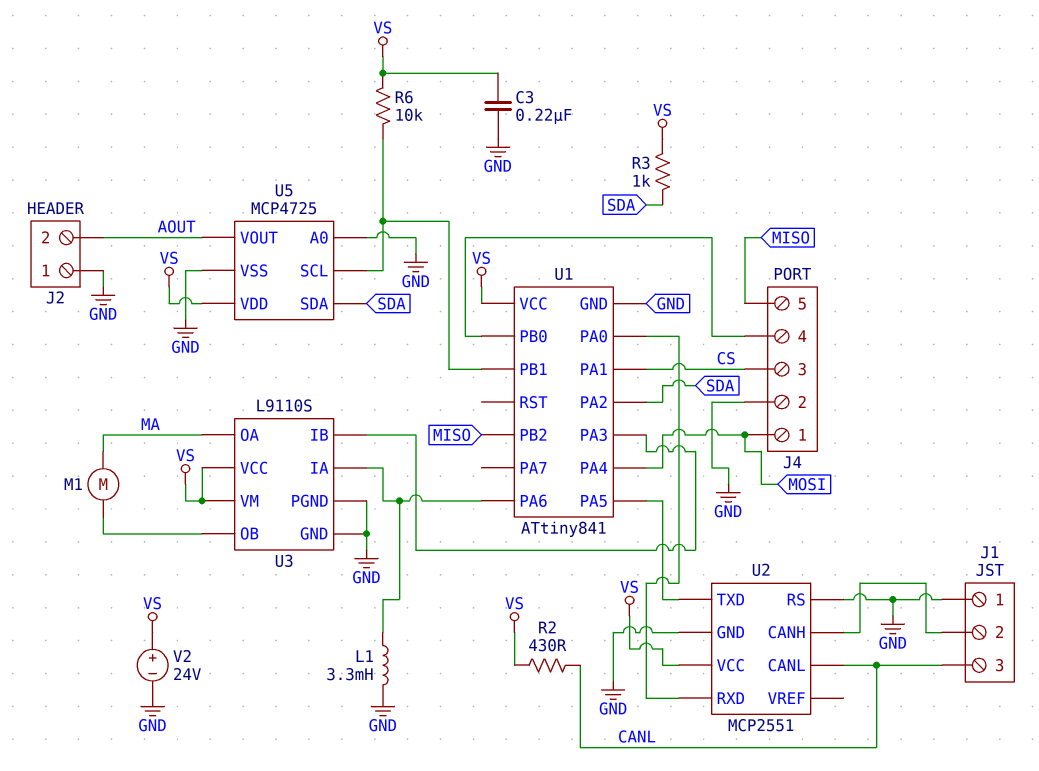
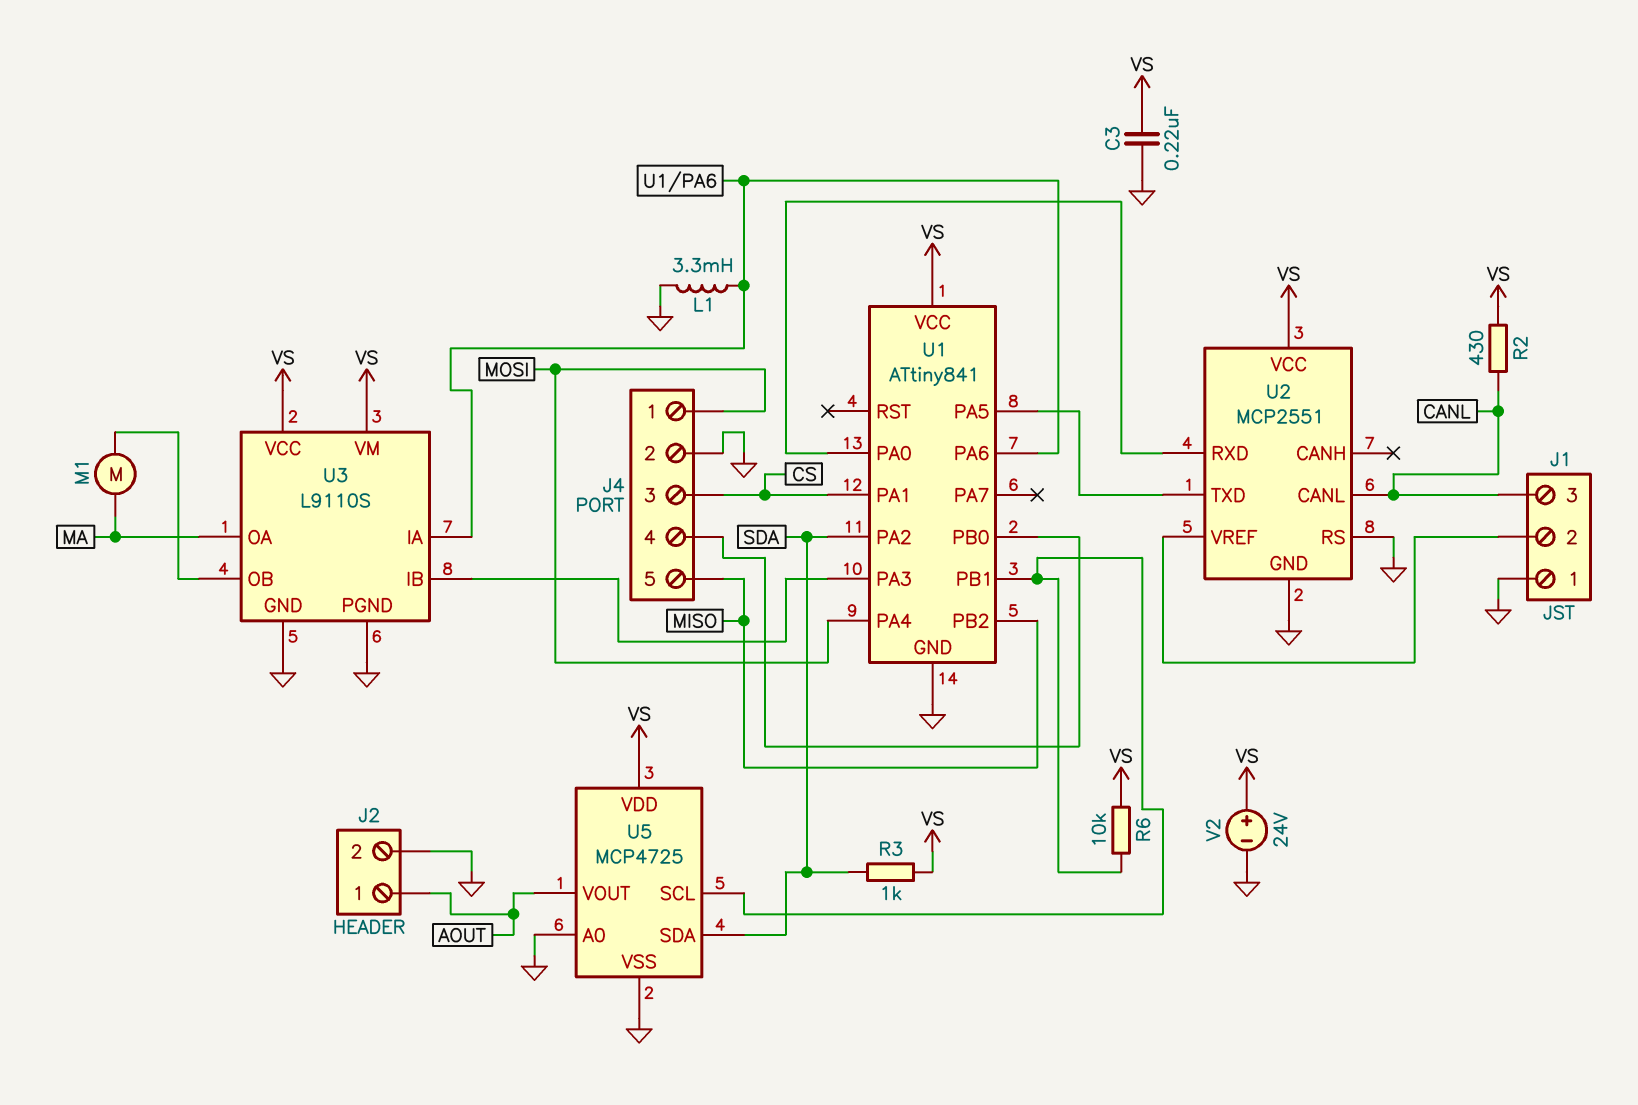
J2 pin 1: GND -> AOUT
J2 pin 2: AOUT -> GND
U2 pin CANH: J1/2 -> none
U2 pin VREF: none -> J1/2

